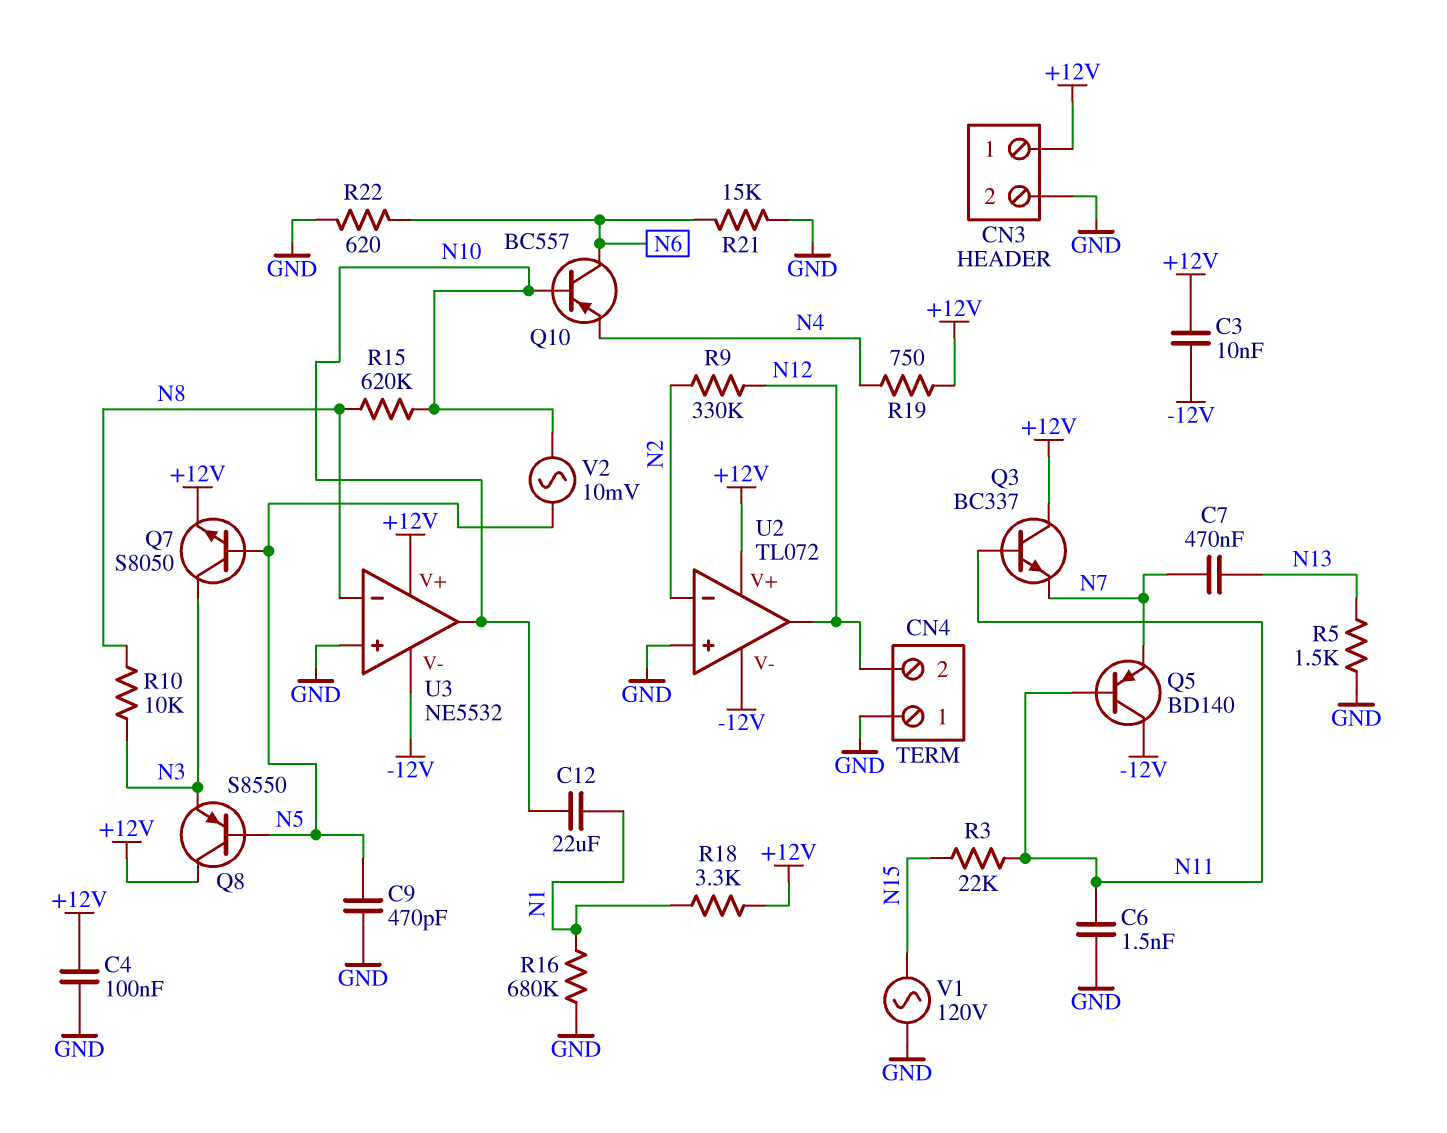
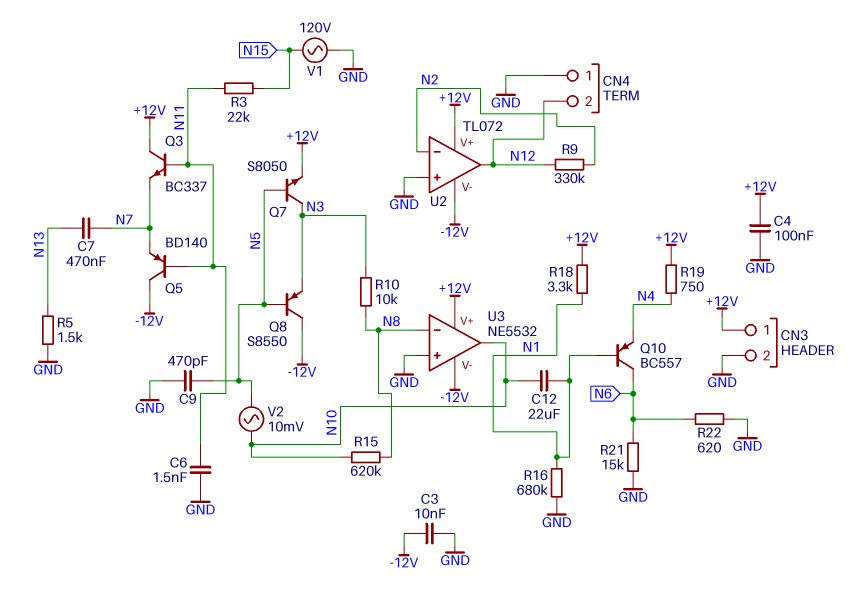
C3: 10nF (+12V, -12V) -> 10nF (-12V, GND)
Q8: PNP S8550 (B N5, C +12V, E N3) -> PNP S8550 (B N5, C -12V, E N3)
Q10: PNP BC557 (B N10, C N6, E N4) -> PNP BC557 (B N1, C N6, E N4)

